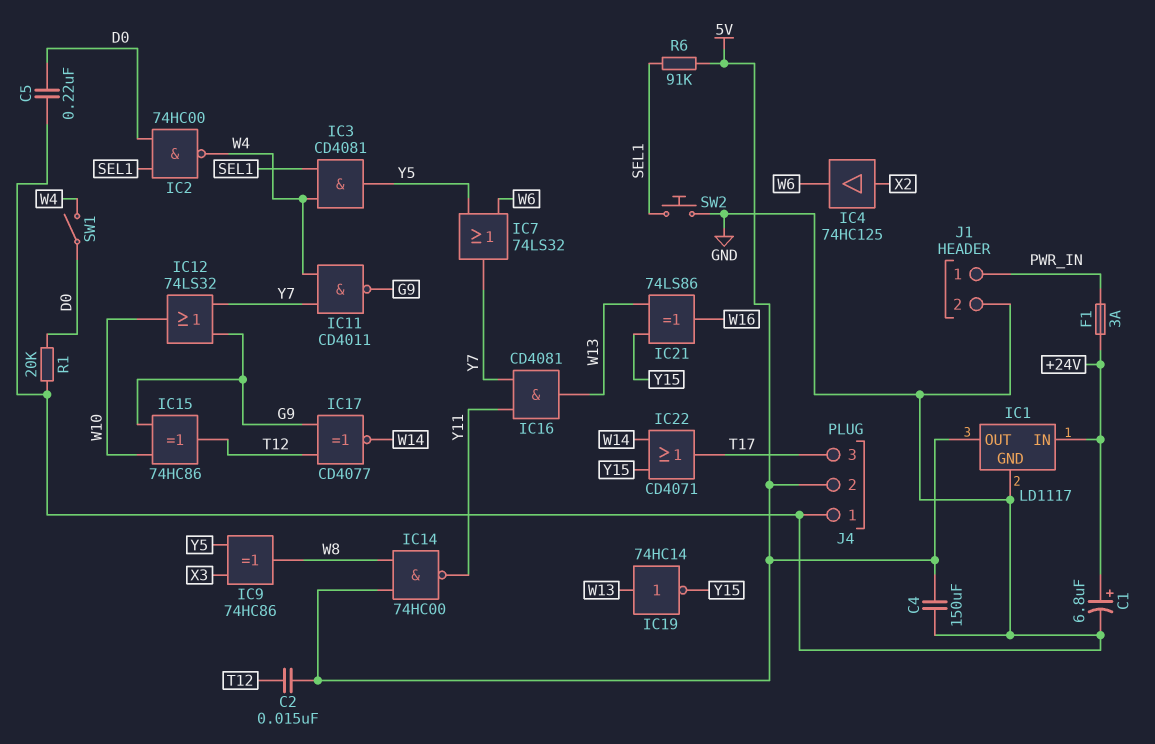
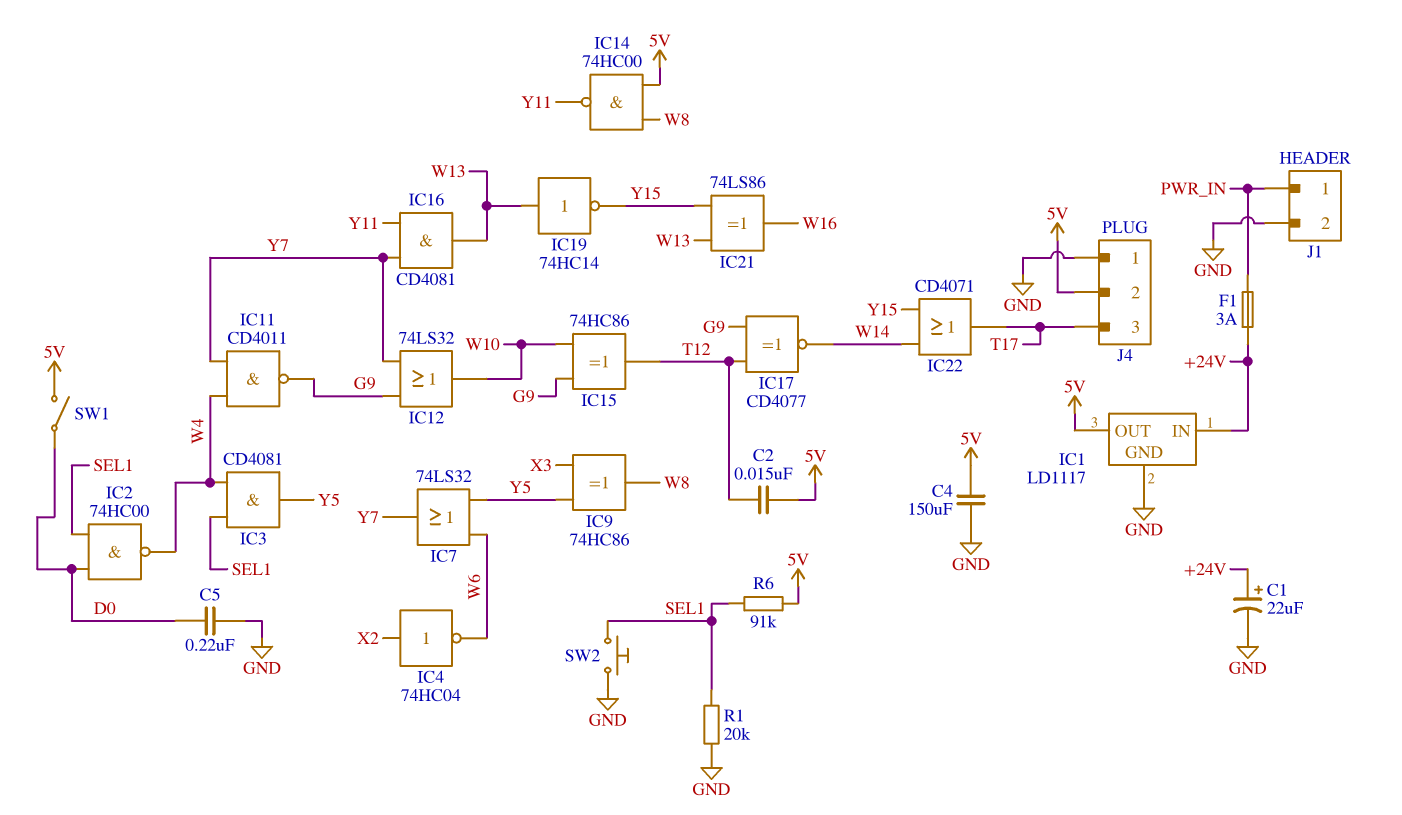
C1: 6.8uF (plus +24V, minus GND) -> 22uF (plus +24V, minus GND)
IC4: buffer 74HC125 (in X2, out W6) -> NOT 74HC04 (in X2, out W6)
R1: 20k (D0, GND) -> 20k (GND, SEL1)
SW1: switch (D0, W4) -> switch (5V, D0)

